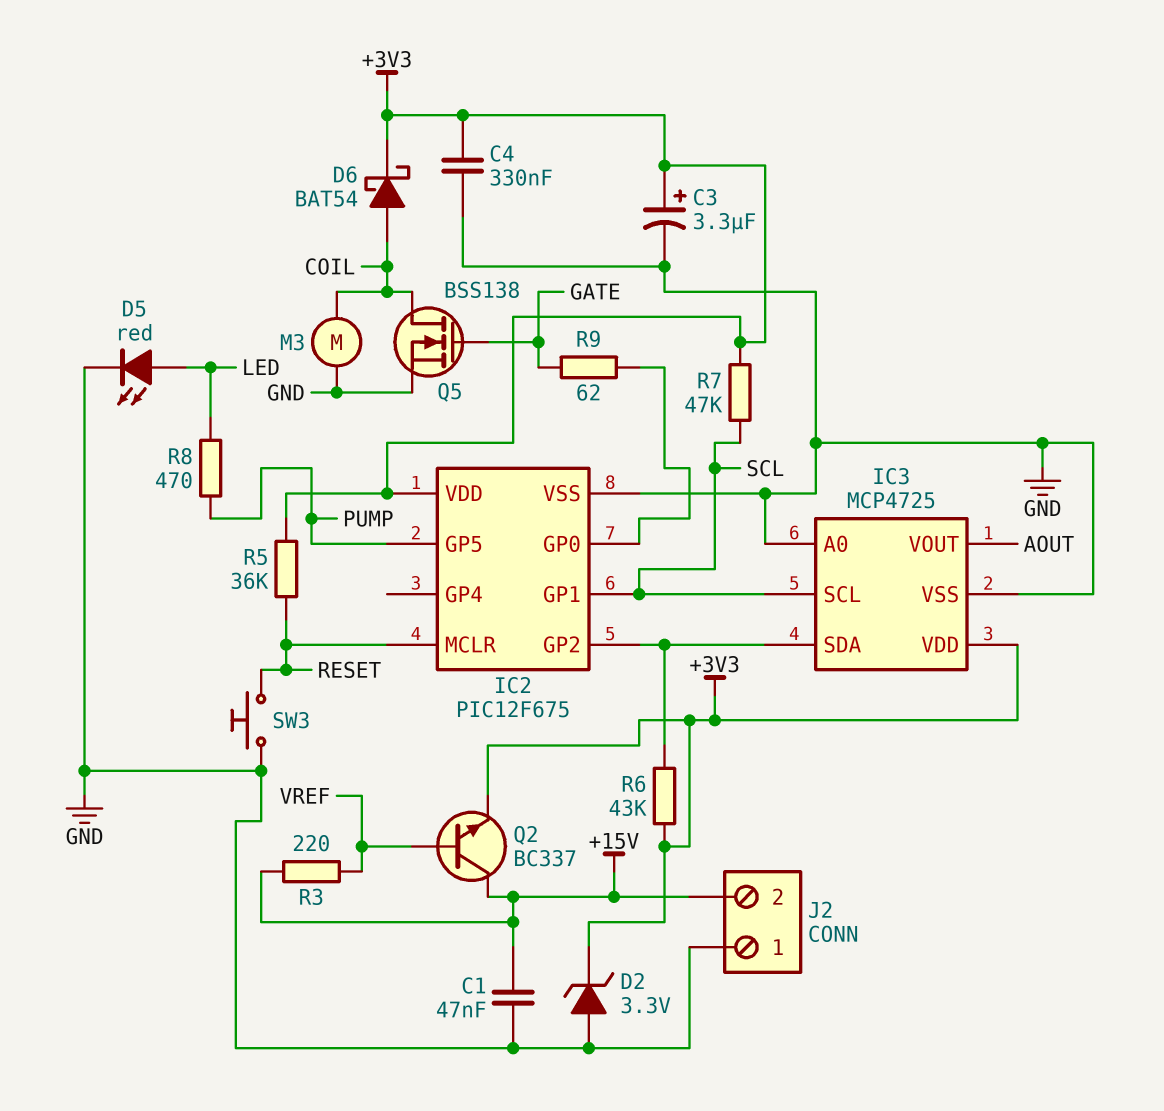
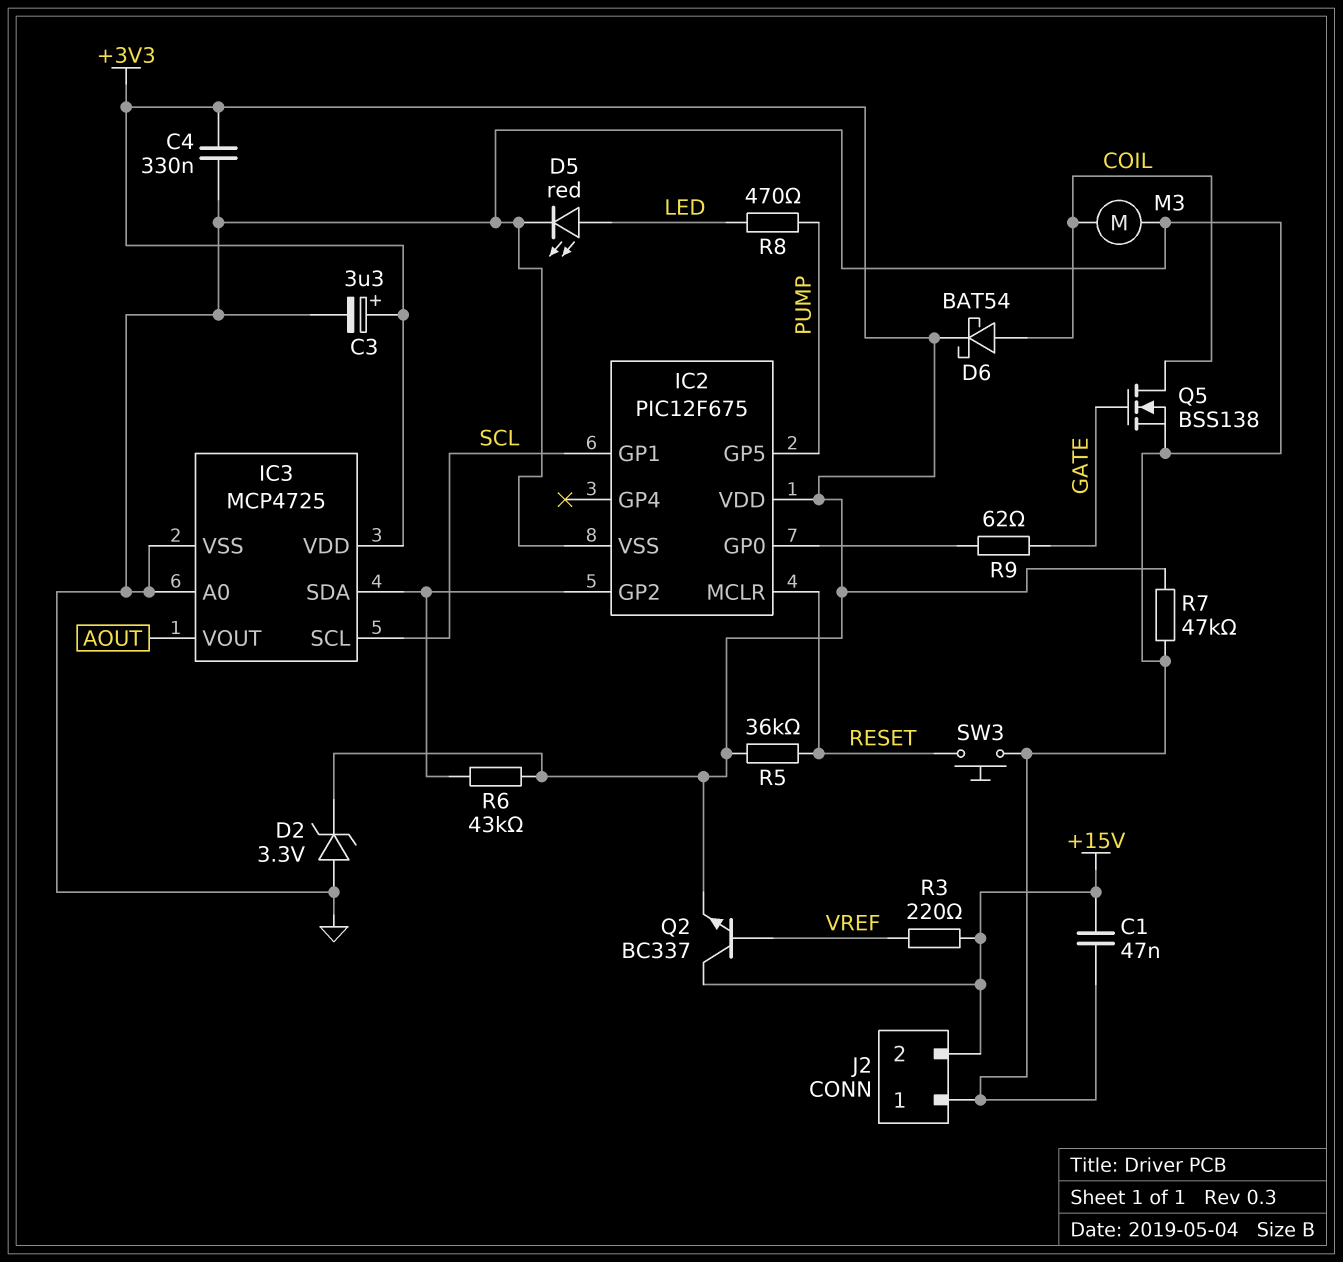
R7: 47k (+3V3, SCL) -> 47k (+3V3, GND)

